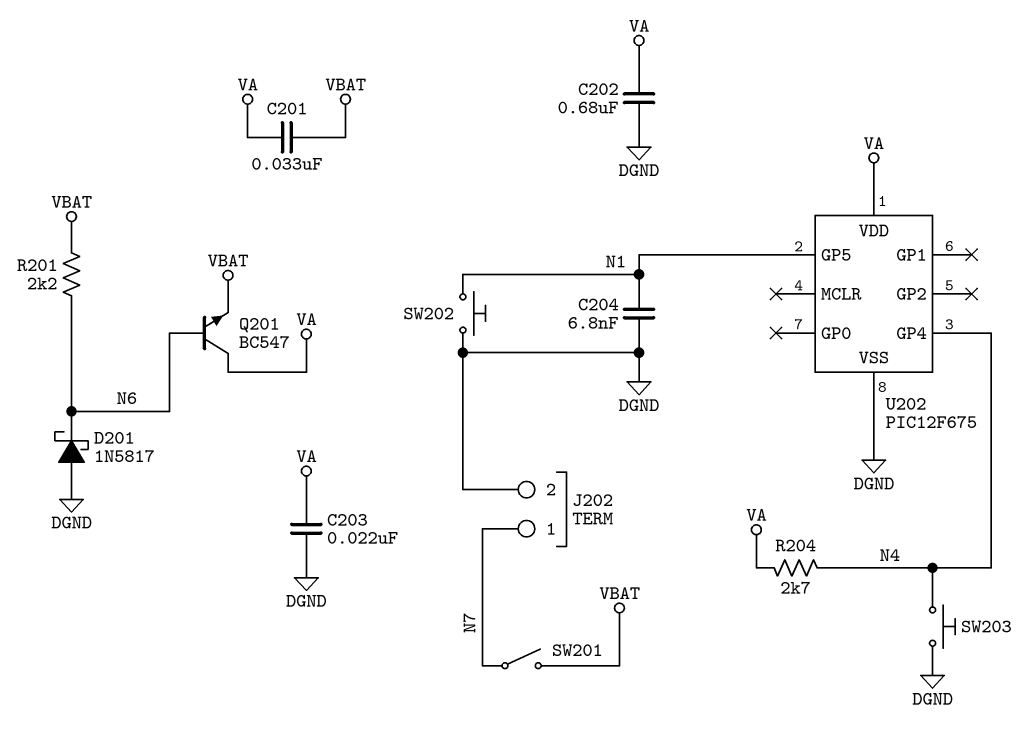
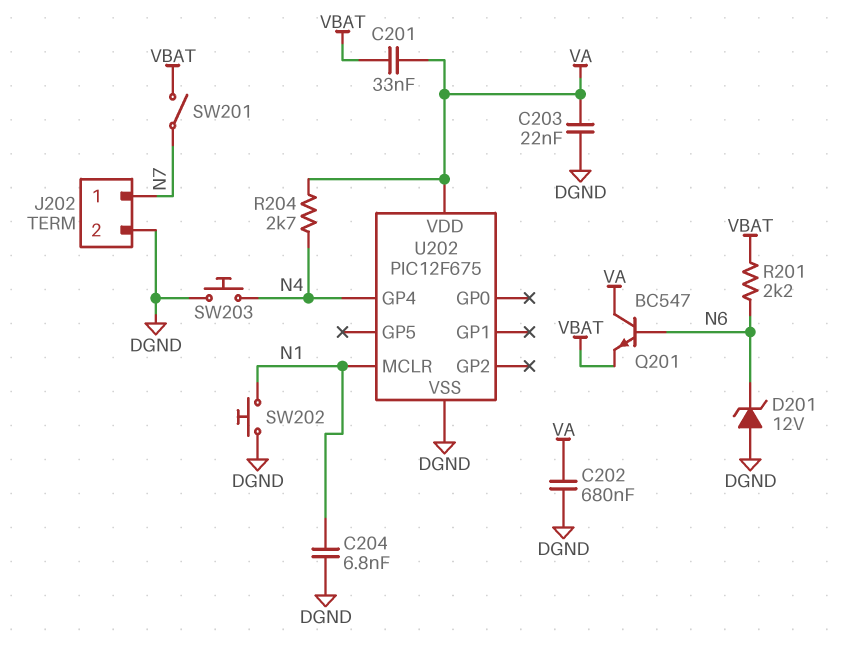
D201: schottky 1N5817 (A DGND, K N6) -> zener 12V (A DGND, K N6)
U202 pin GP5: N1 -> none
U202 pin MCLR: none -> N1

